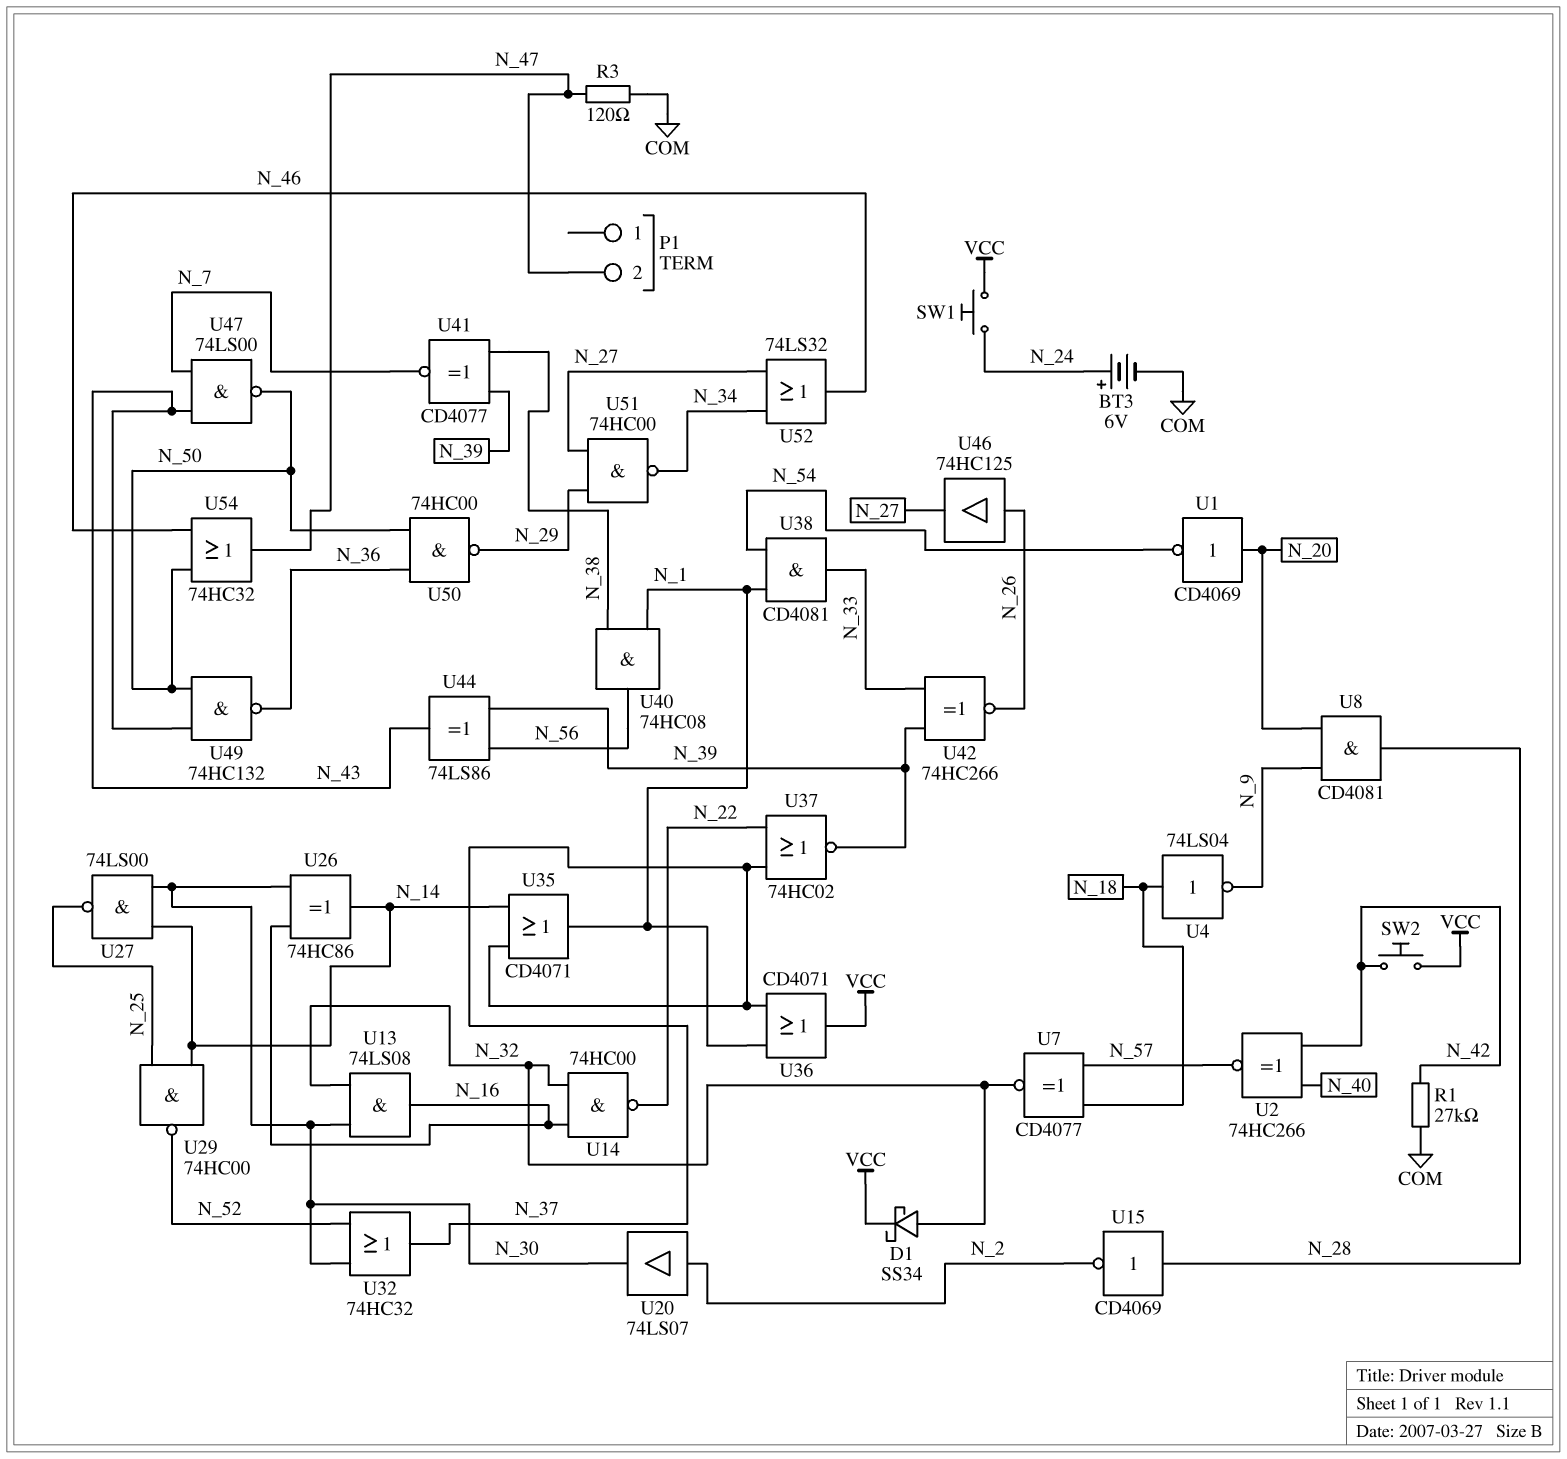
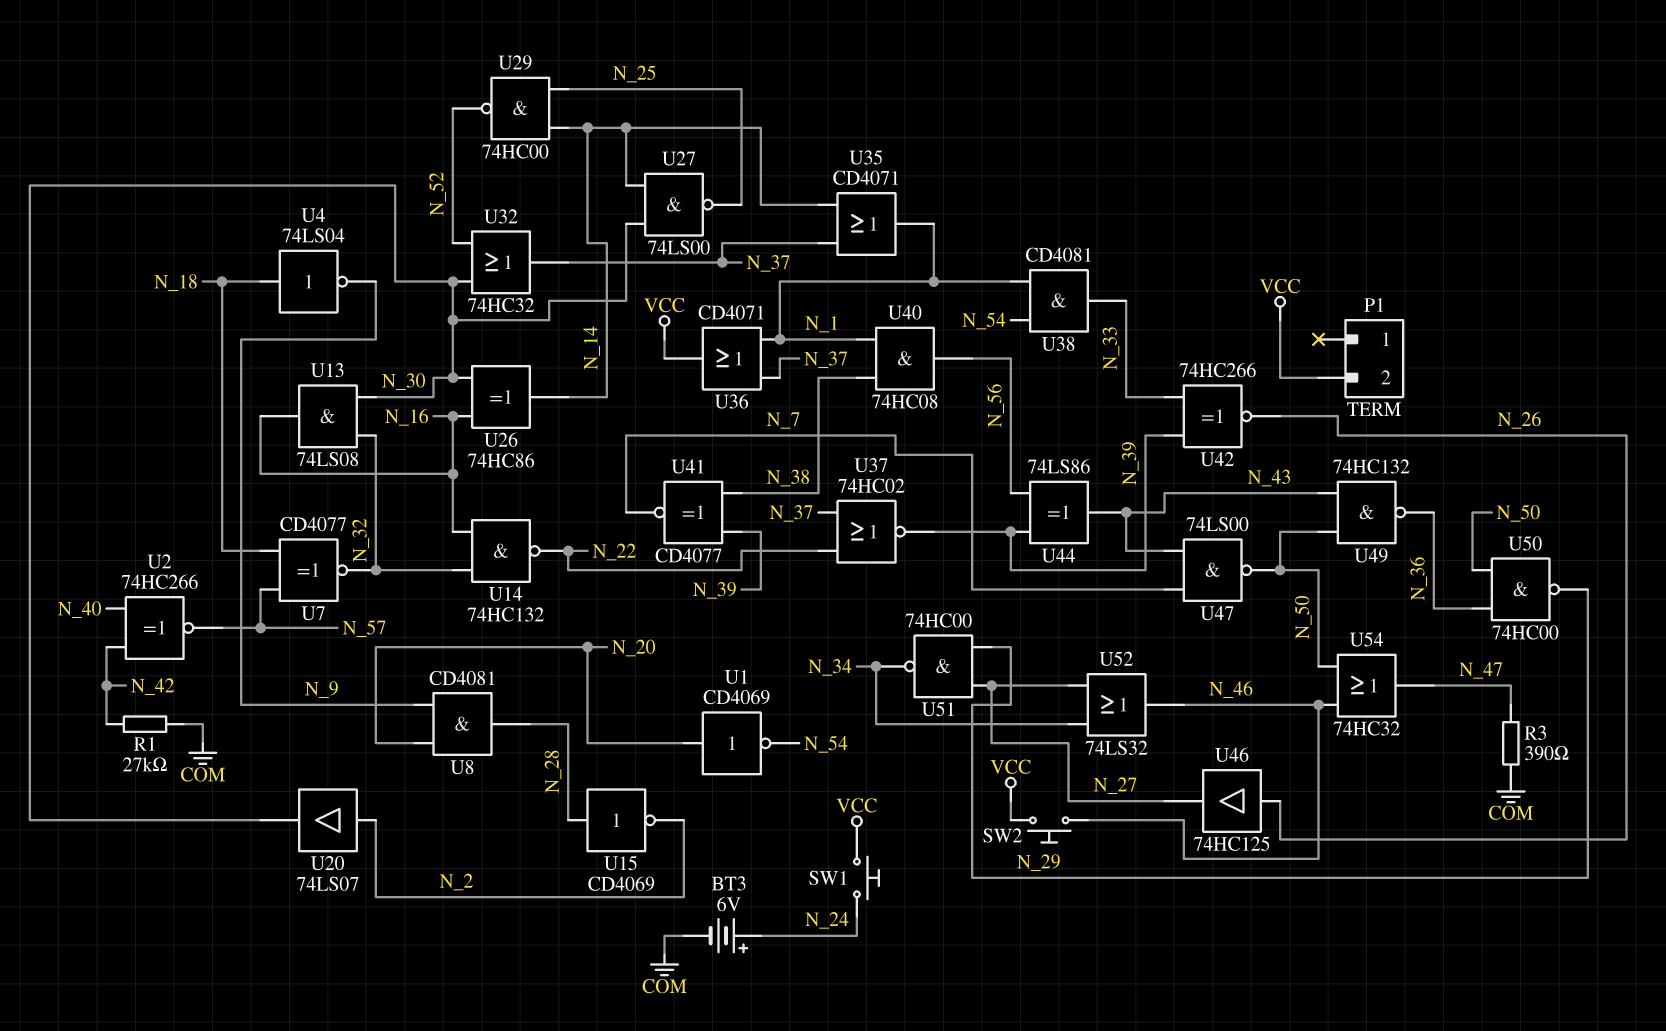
D1: schottky SS34 (A N_32, K VCC) -> none
P1 pin 2: N_47 -> VCC
R3: 120 (COM, N_47) -> 390 (COM, N_47)
SW2: button (N_42, VCC) -> button (N_46, VCC)
U14: NAND 74HC00 (in N_16, in N_32, out N_22) -> NAND 74HC132 (in N_16, in N_32, out N_22)

